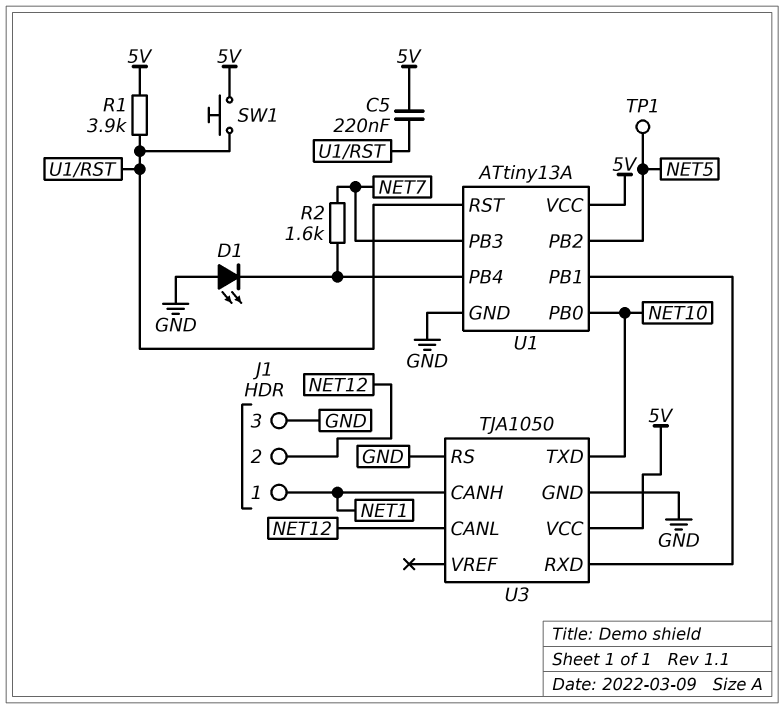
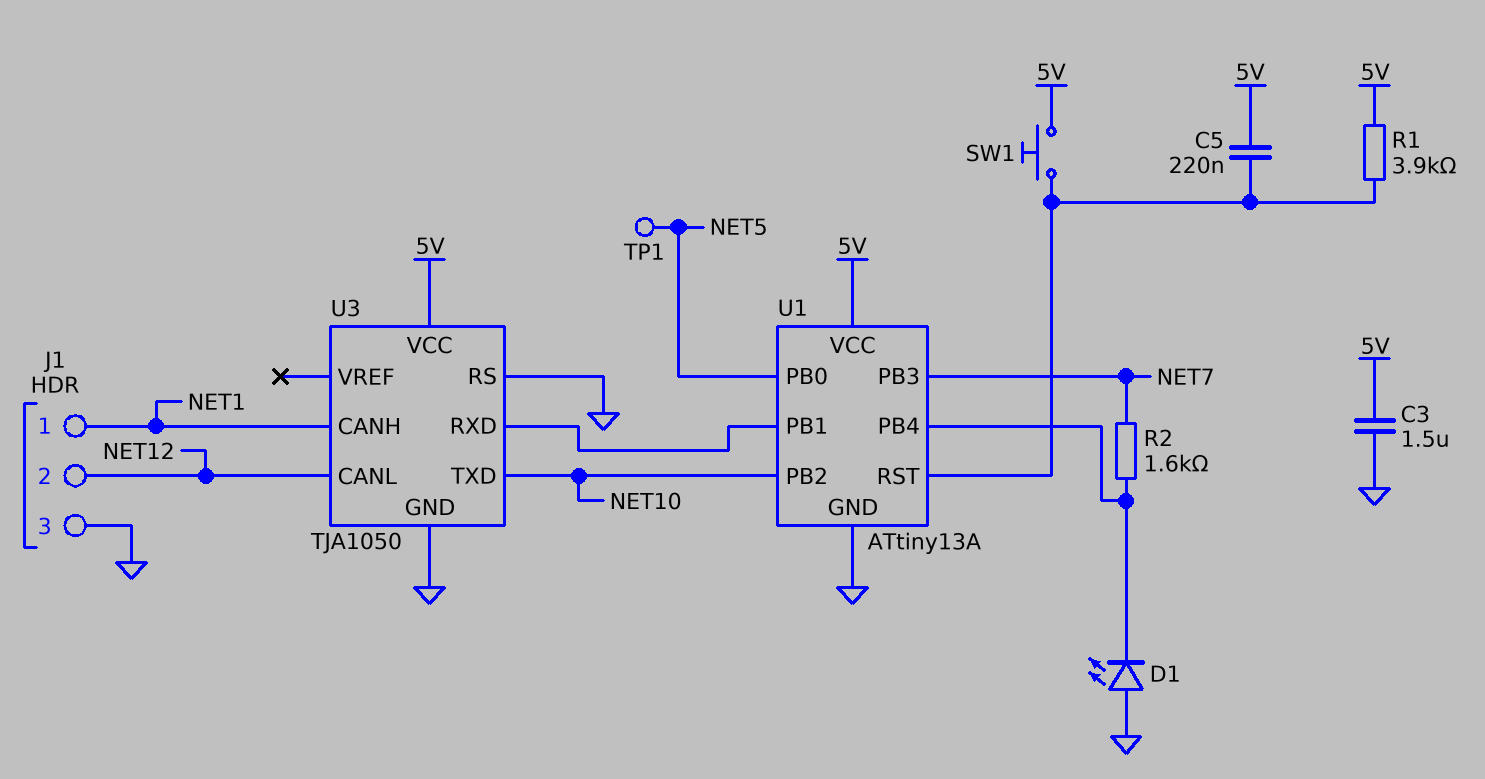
C3: none -> 1.5uF (5V, GND)
U1 pin PB0: NET10 -> NET5
U1 pin PB2: NET5 -> NET10

